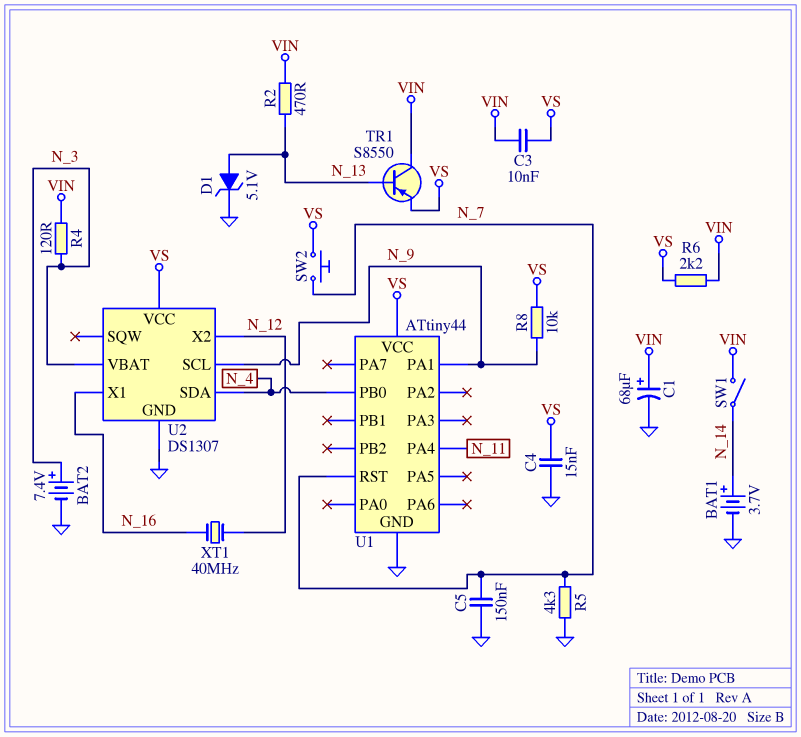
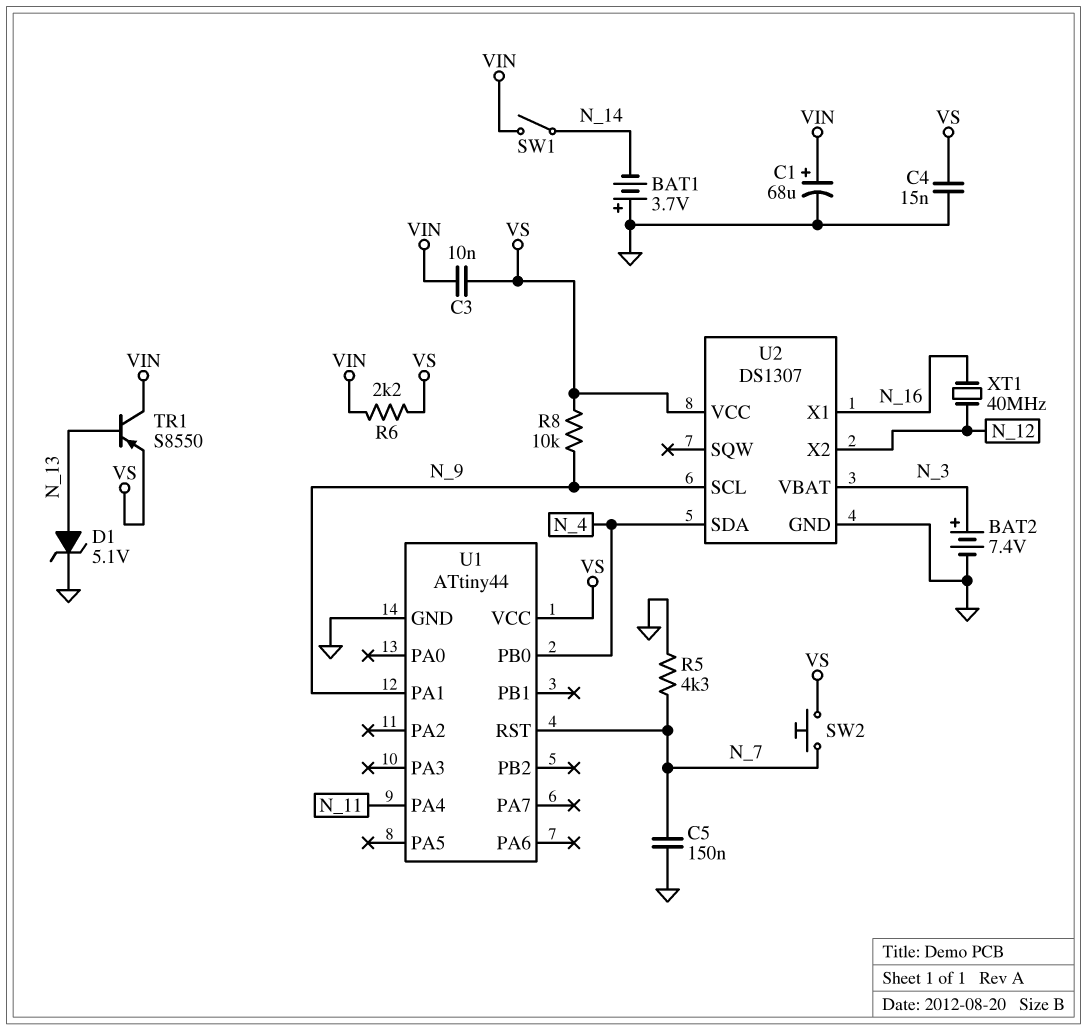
BAT1: 3.7V (plus N_14, minus GND) -> 3.7V (plus GND, minus N_14)
R2: 470 (N_13, VIN) -> none
R4: 120 (N_3, VIN) -> none

